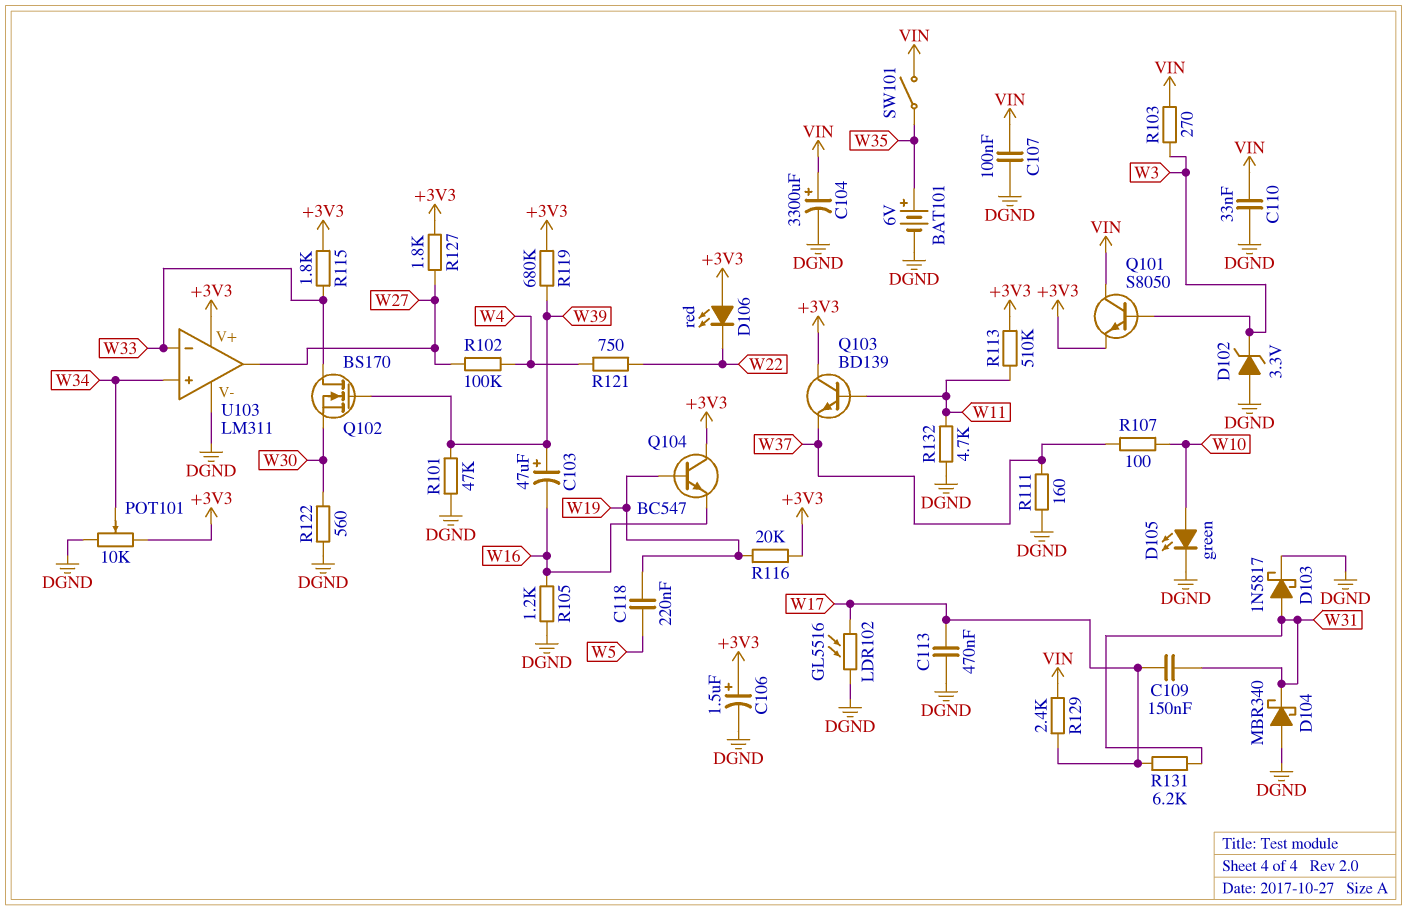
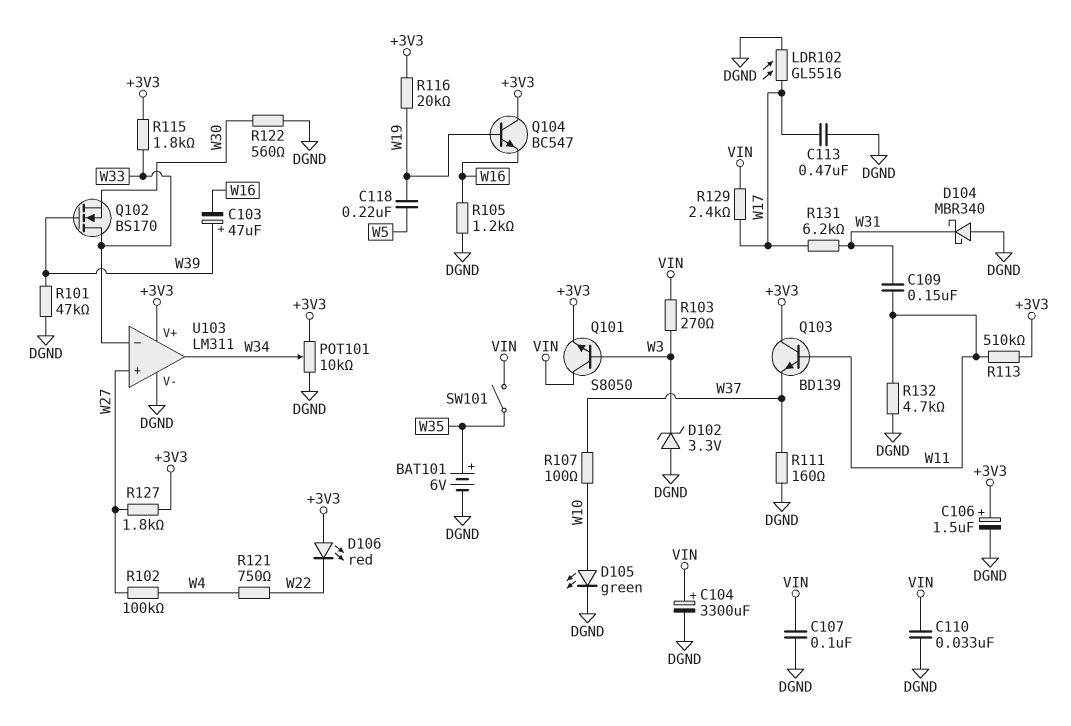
C109: 150nF (W17, W31) -> 150nF (W11, W31)
D103: schottky 1N5817 (A W31, K DGND) -> none
R119: 680k (+3V3, W39) -> none
U103 pin in+: W34 -> W27
U103 pin out: W27 -> W34

